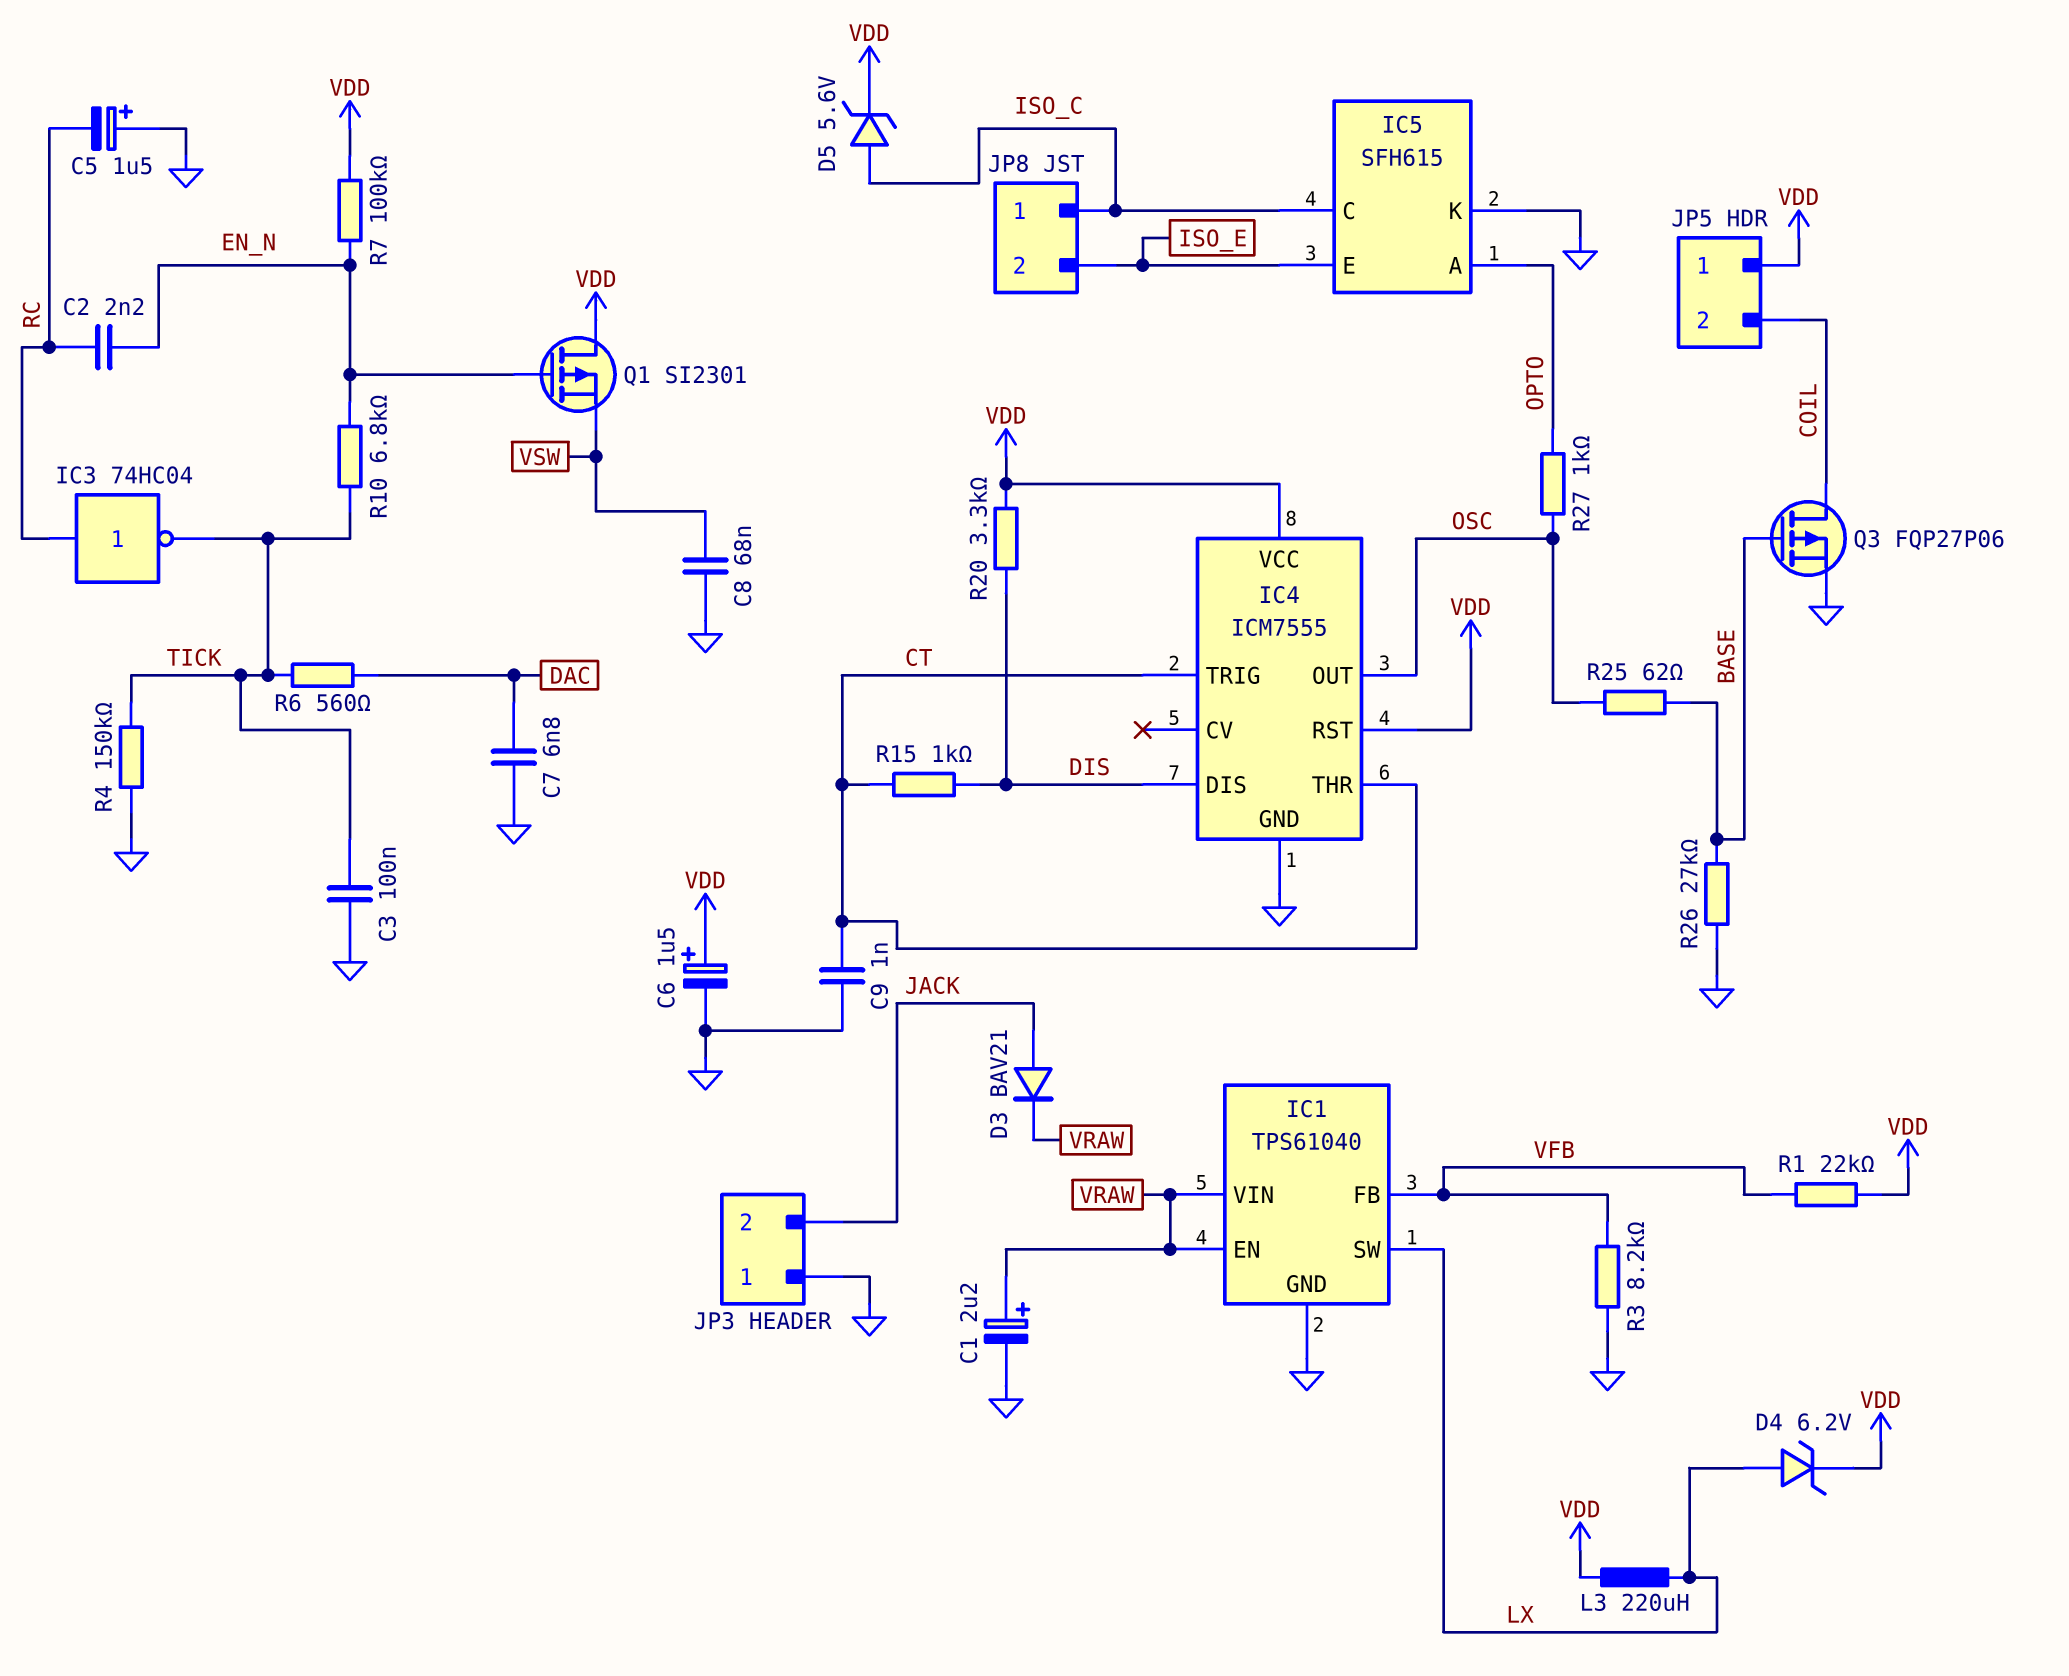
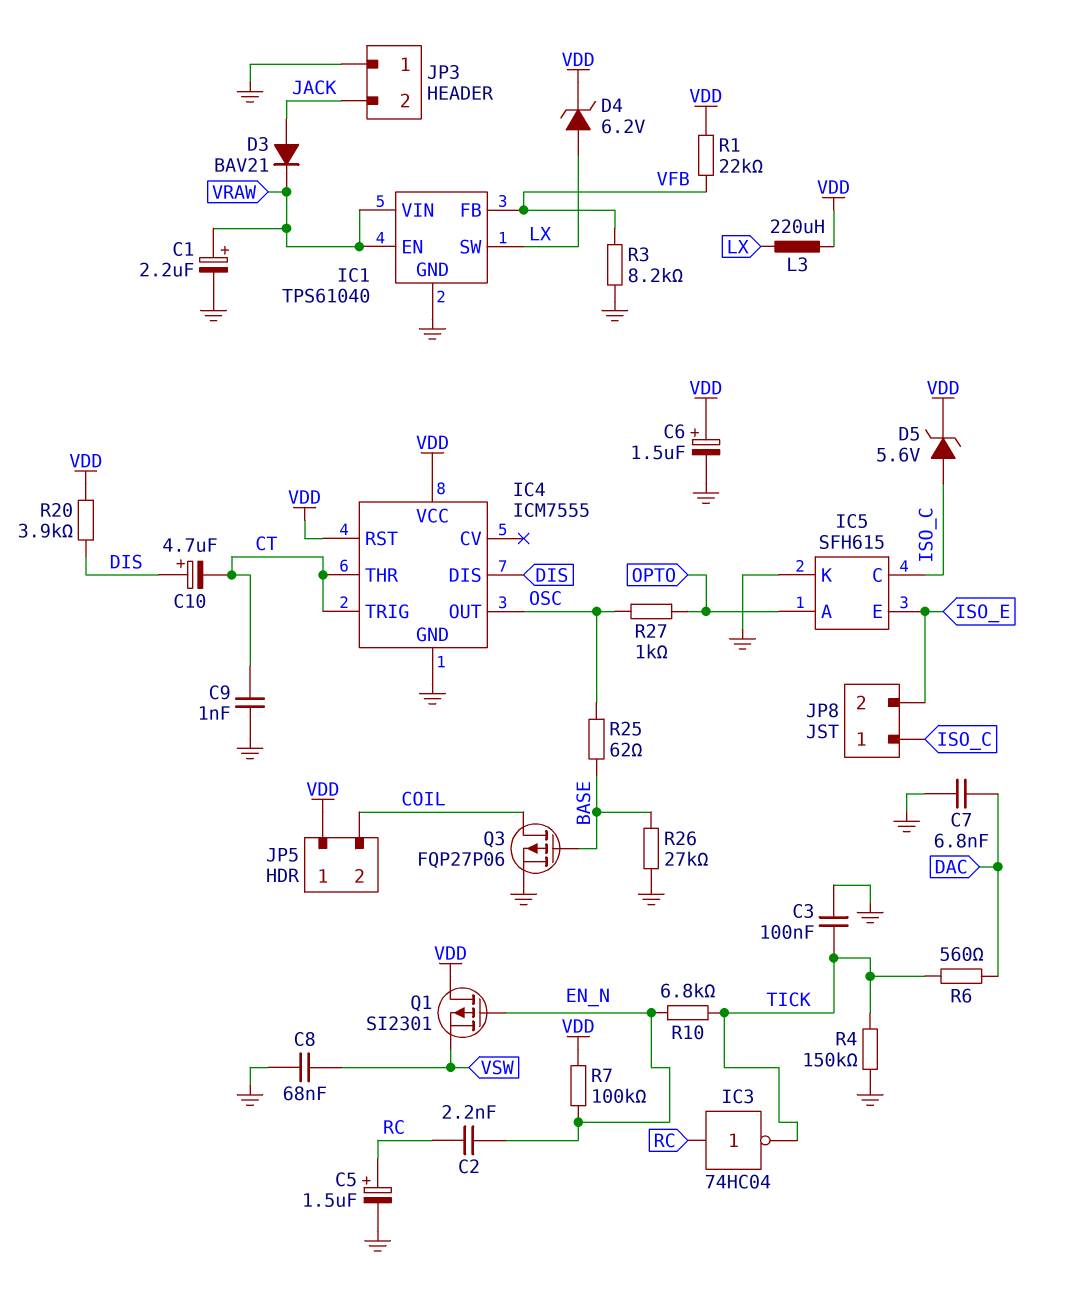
C5: 1.5uF (plus GND, minus RC) -> 1.5uF (plus RC, minus GND)
C10: none -> 4.7uF (plus DIS, minus CT)
R15: 1k (CT, DIS) -> none
R20: 3.3k (DIS, VDD) -> 3.9k (DIS, VDD)

